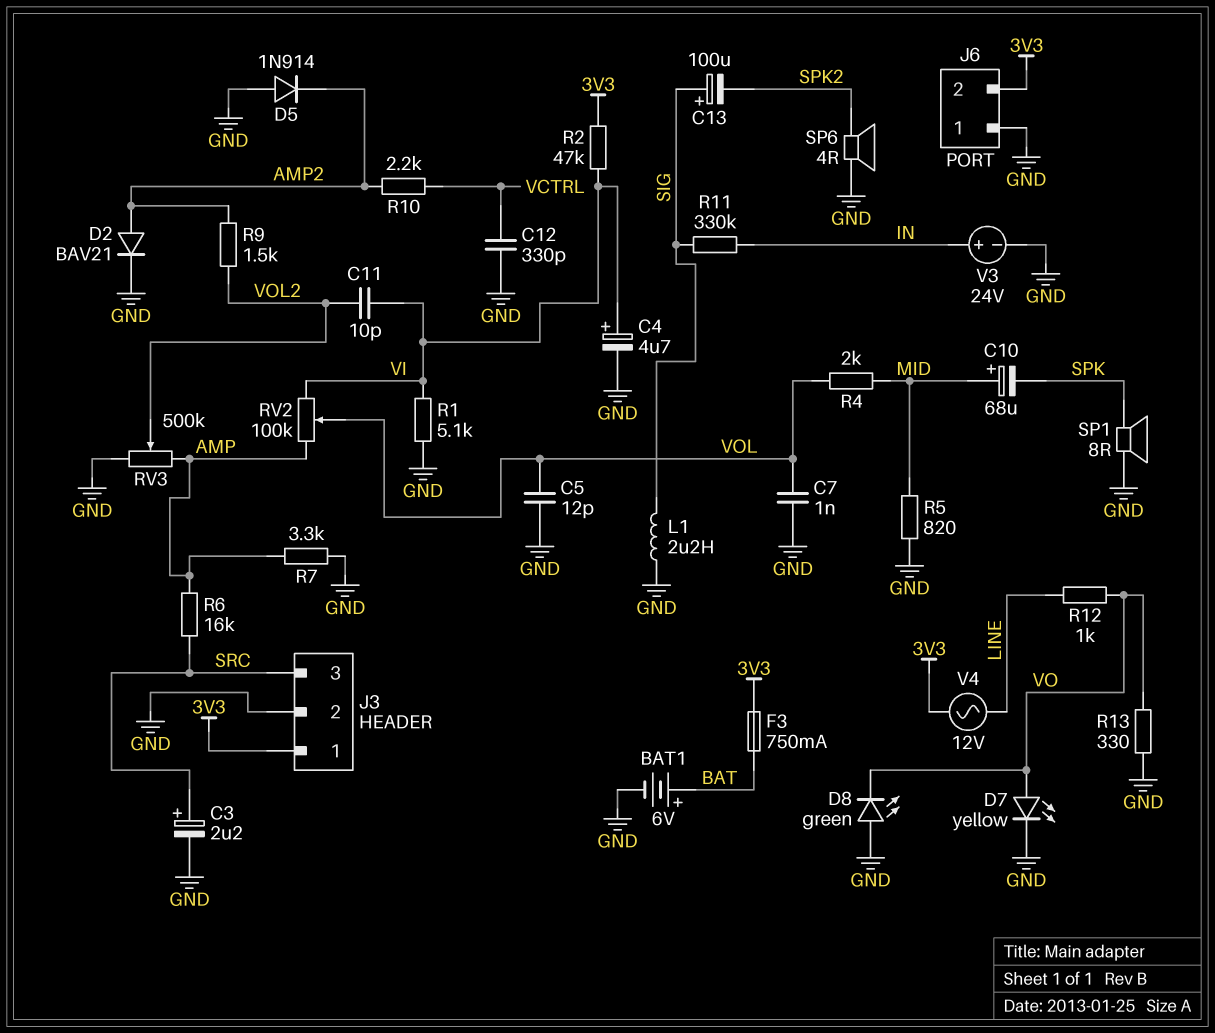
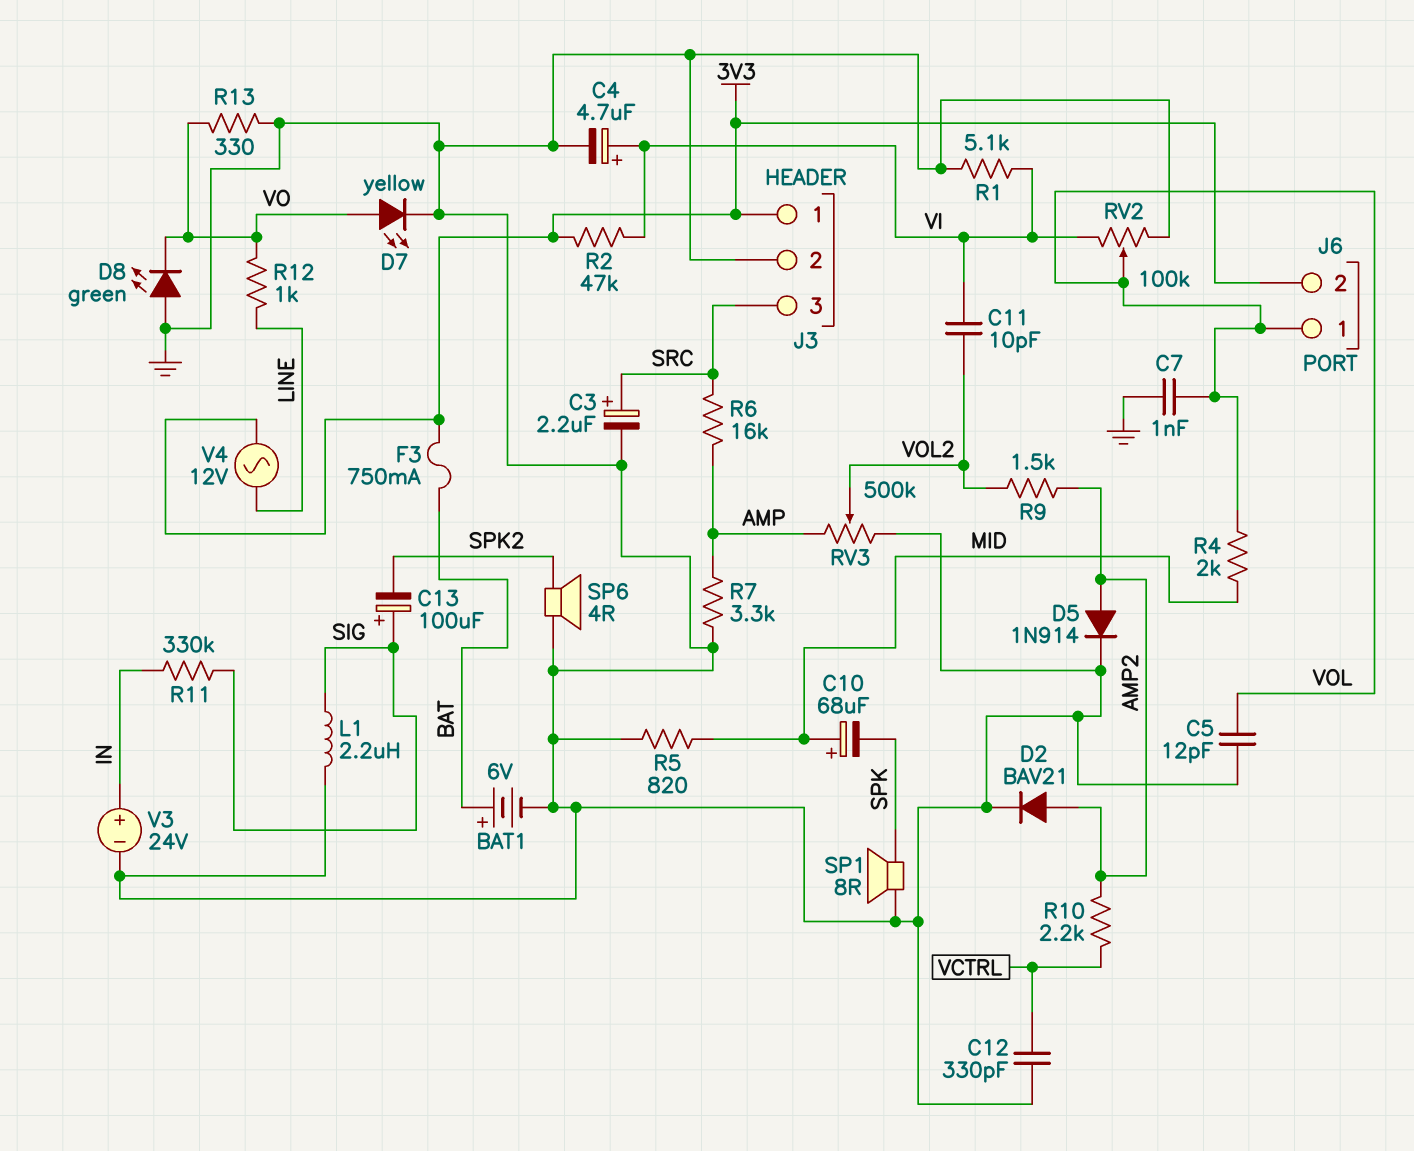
D5: diode 1N914 (A GND, K AMP2) -> diode 1N914 (A AMP2, K GND)
J6 pin 1: GND -> VOL
RV2: 100k (AMP, VI, wiper VOL) -> 100k (GND, VI, wiper VOL)

